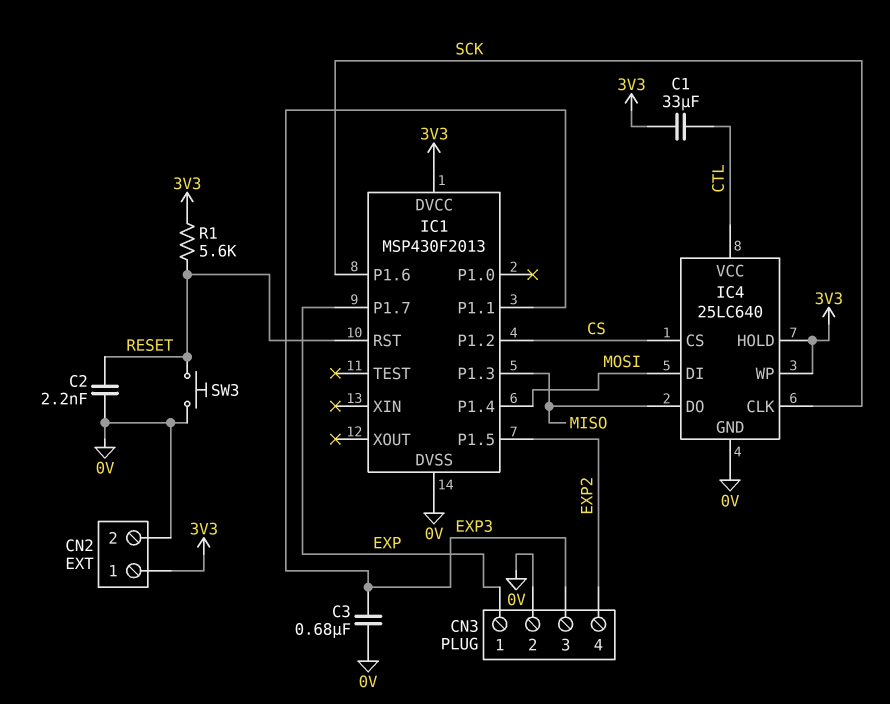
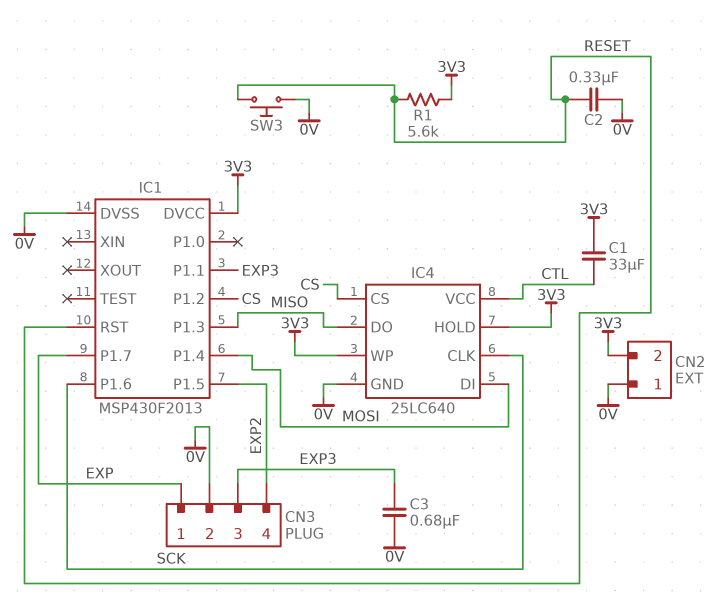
C2: 2.2nF (0V, RESET) -> 330nF (0V, RESET)
CN2 pin 1: 3V3 -> 0V
CN2 pin 2: 0V -> 3V3

